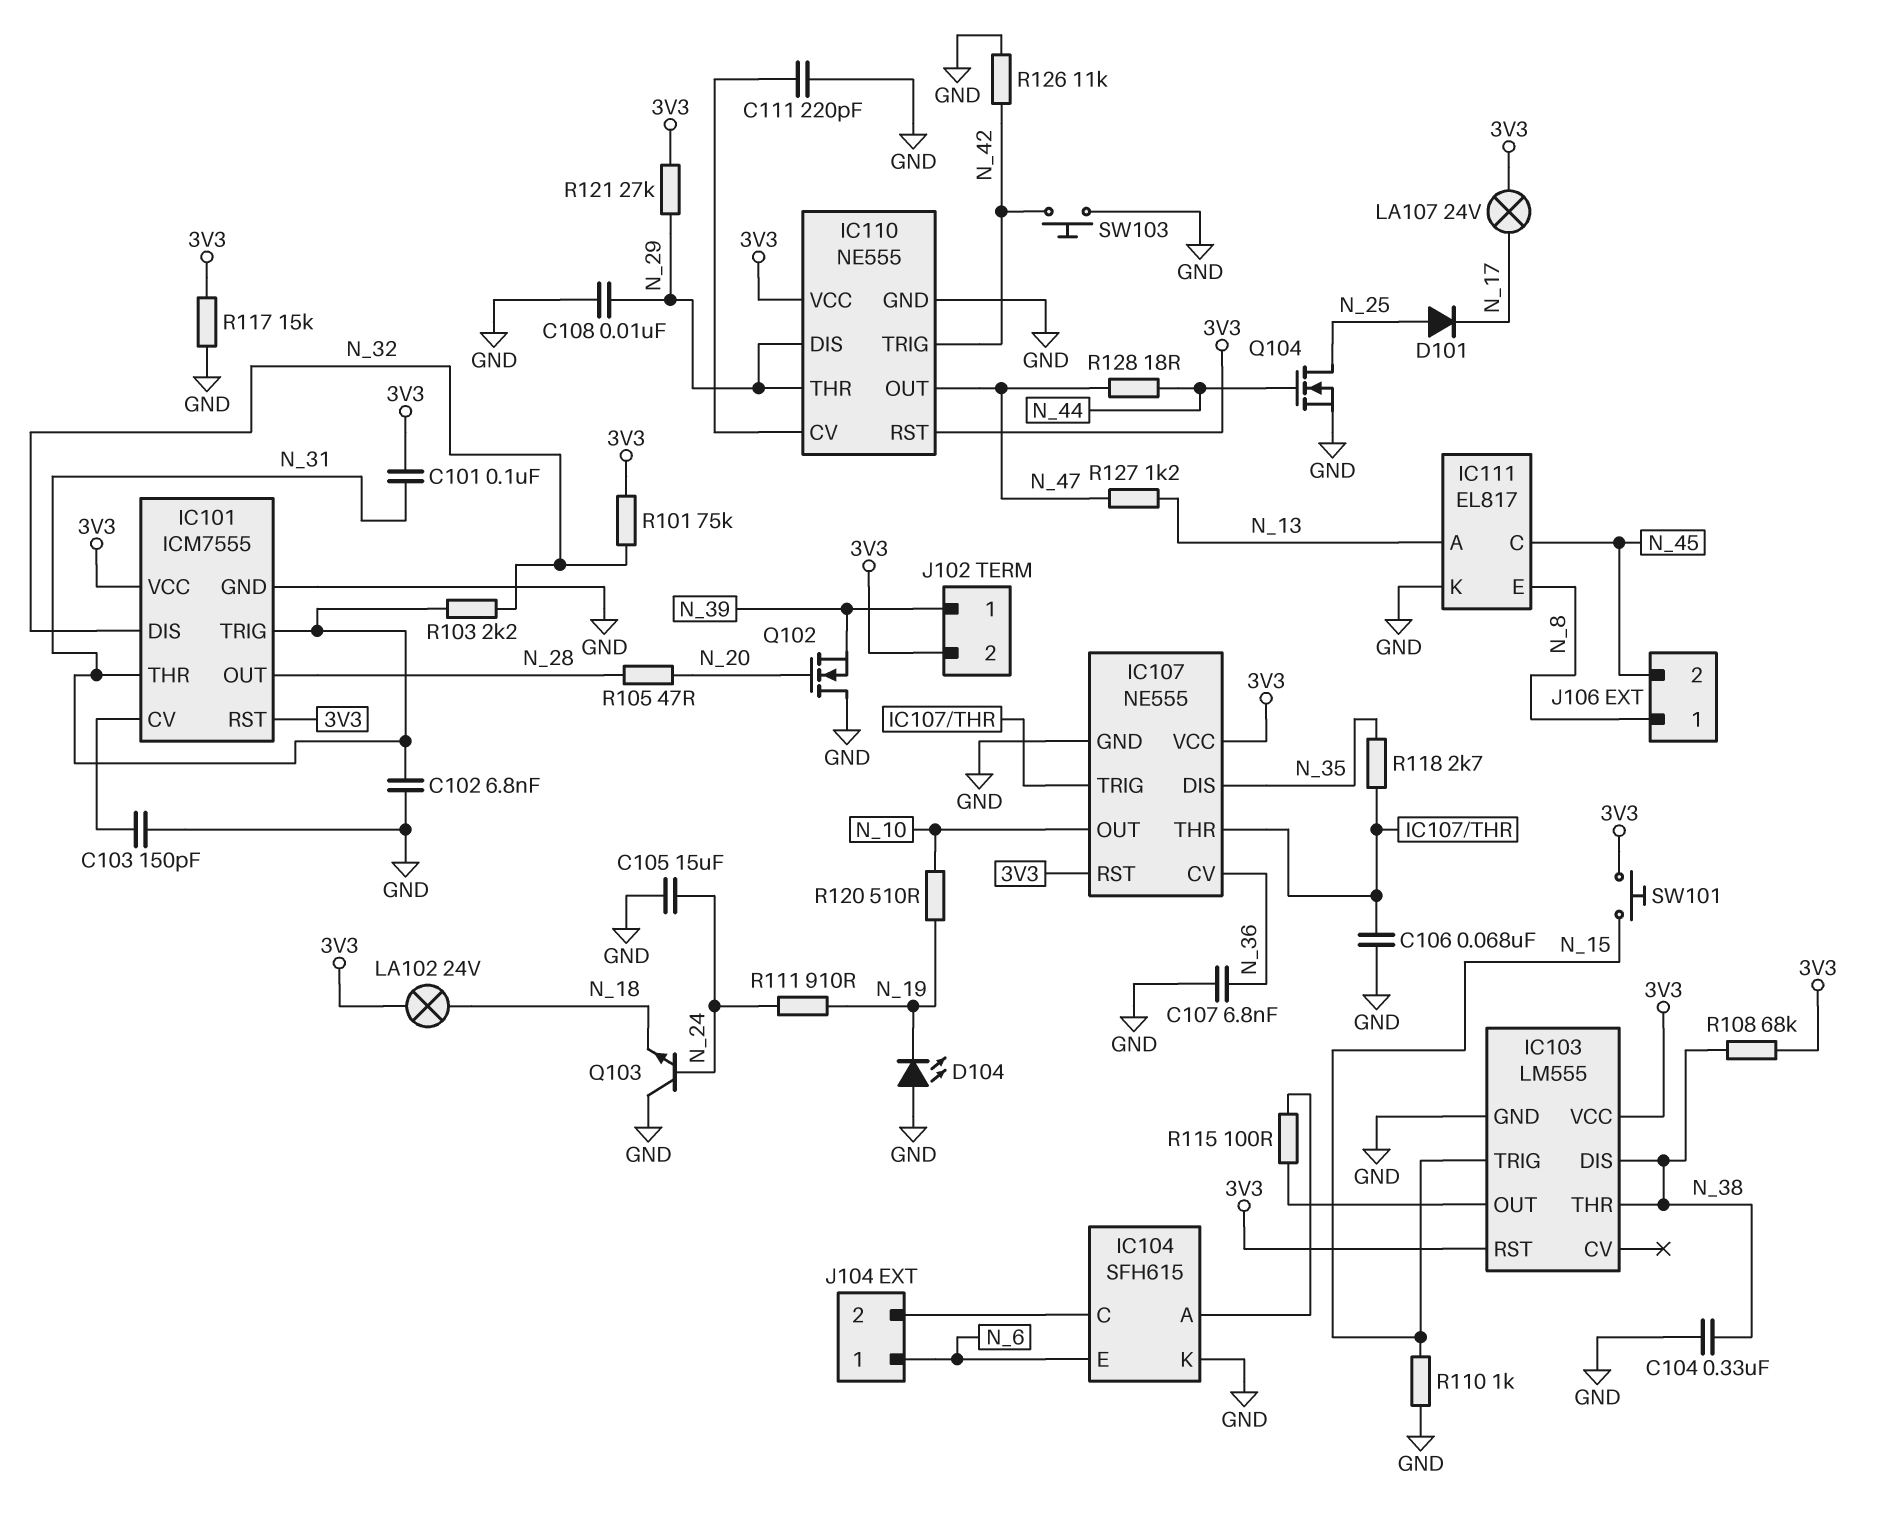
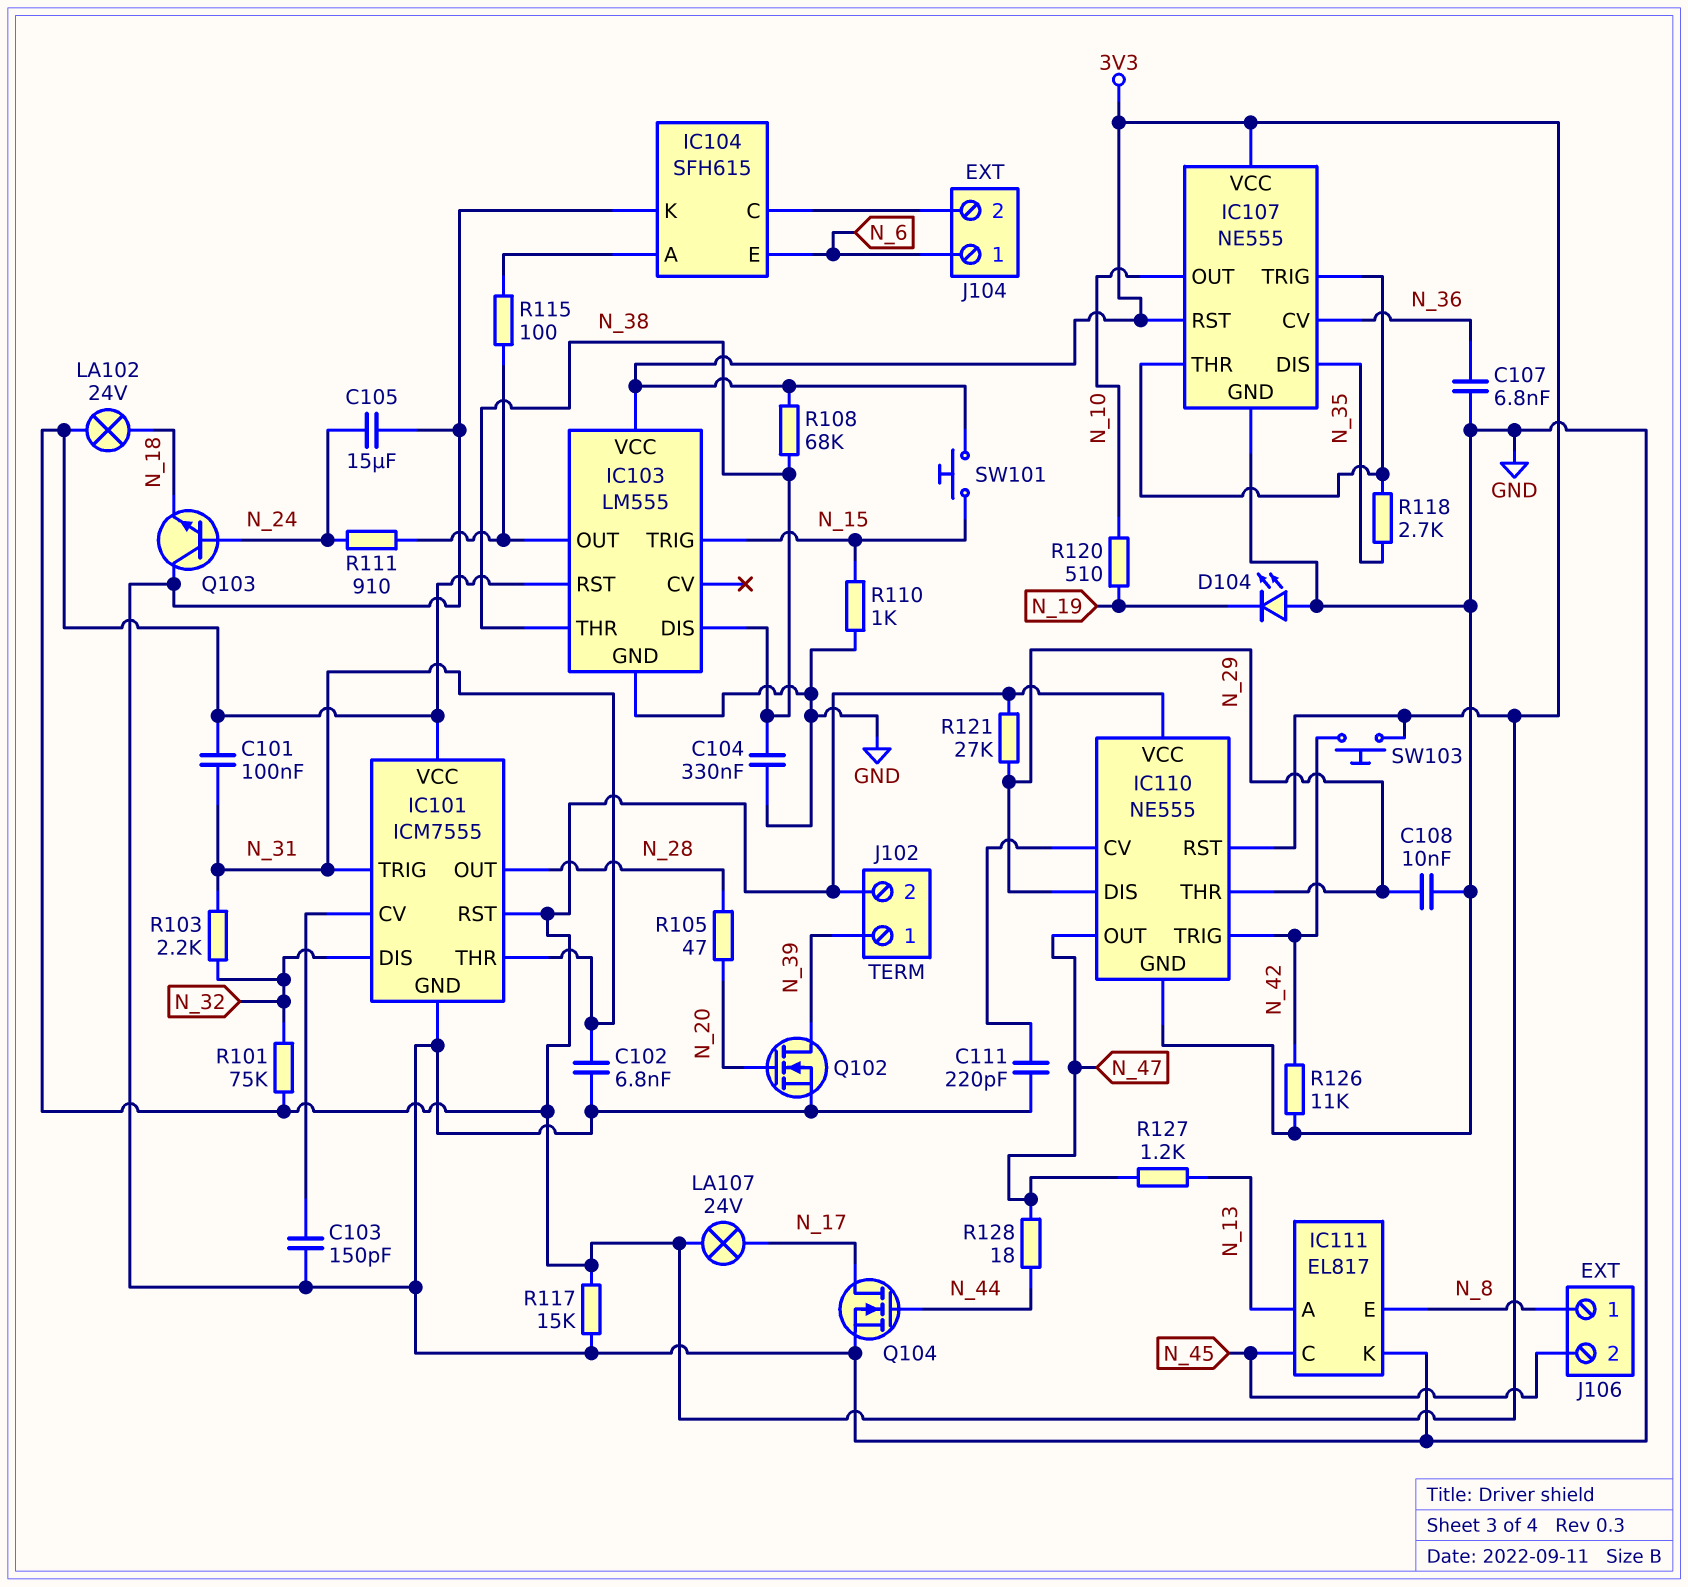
C106: 68nF (GND, IC107/THR) -> none
D101: diode (A N_25, K N_17) -> none
Q102: NMOS (G N_20, D GND, S N_39) -> NMOS (G N_20, D N_39, S GND)
Q104: NMOS (G N_44, D N_25, S GND) -> NMOS (G N_44, D N_17, S GND)
R111: 910 (N_19, N_24) -> 910 (IC103/OUT, N_24)
SW103: button (GND, N_42) -> button (3V3, N_42)

